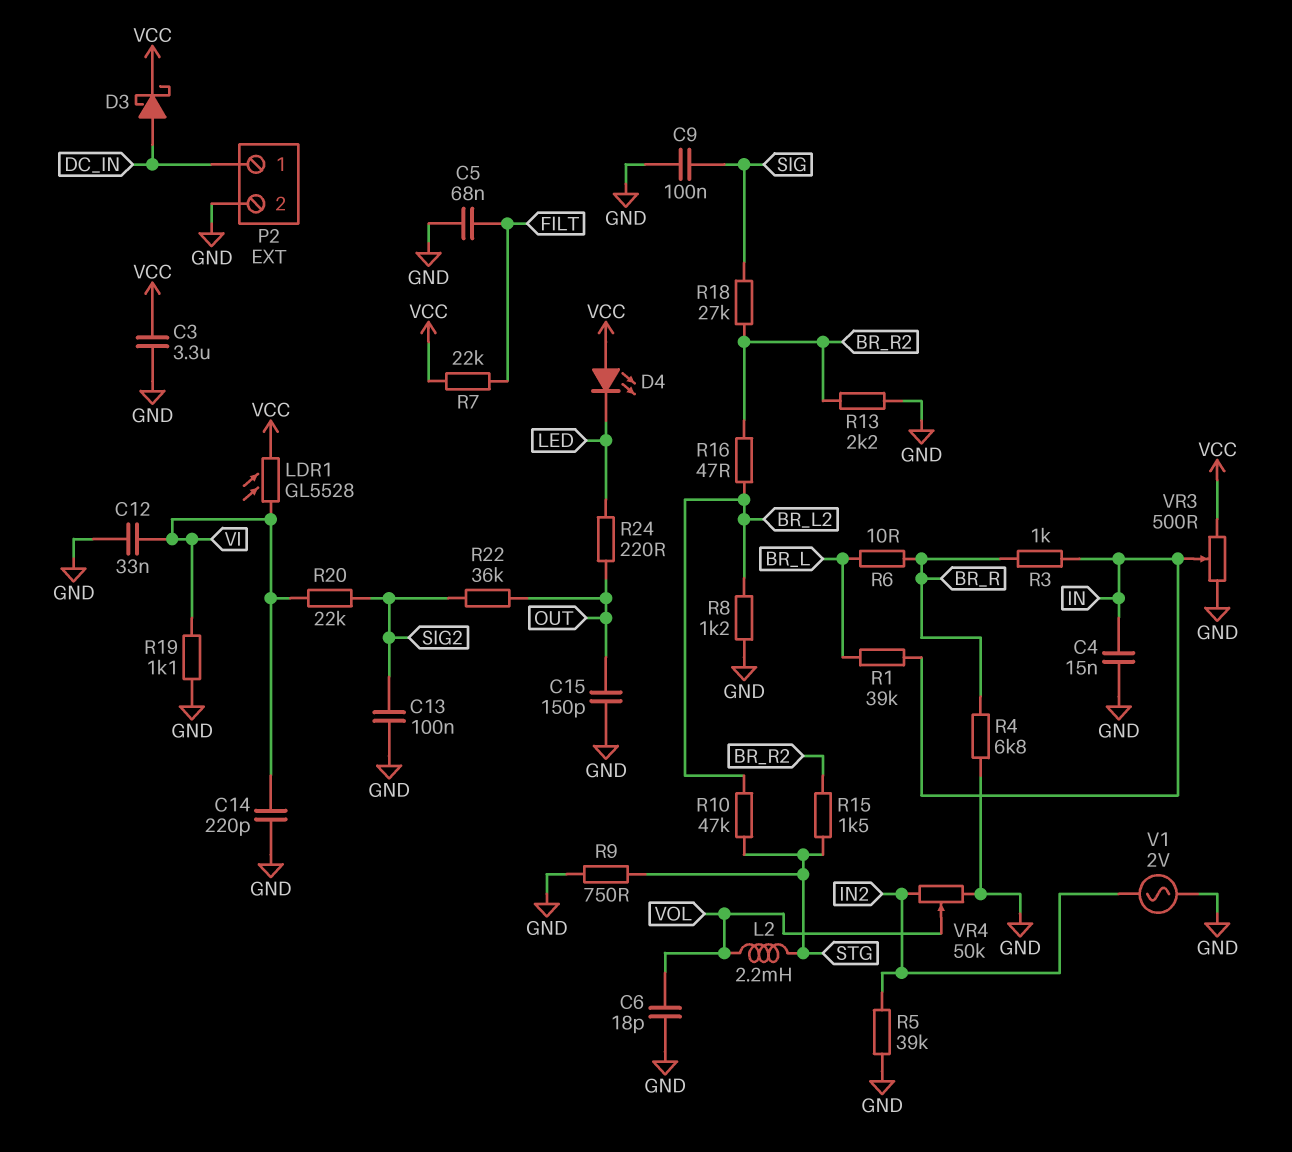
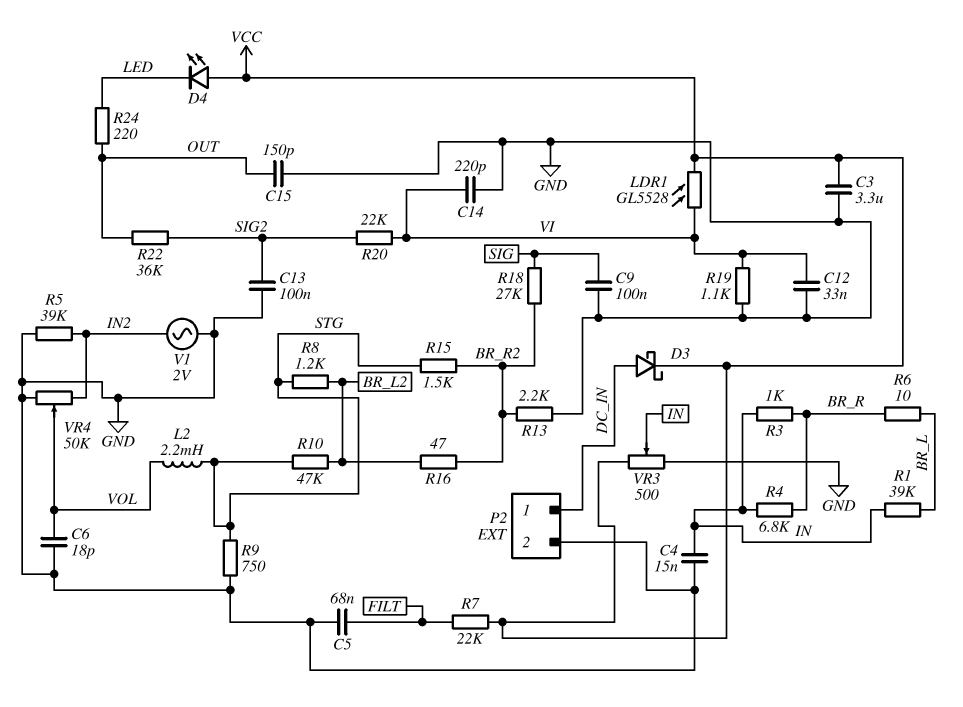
R4: 6.8k (BR_R, GND) -> 6.8k (BR_R, IN)
R8: 1.2k (BR_L2, GND) -> 1.2k (BR_L2, STG)

